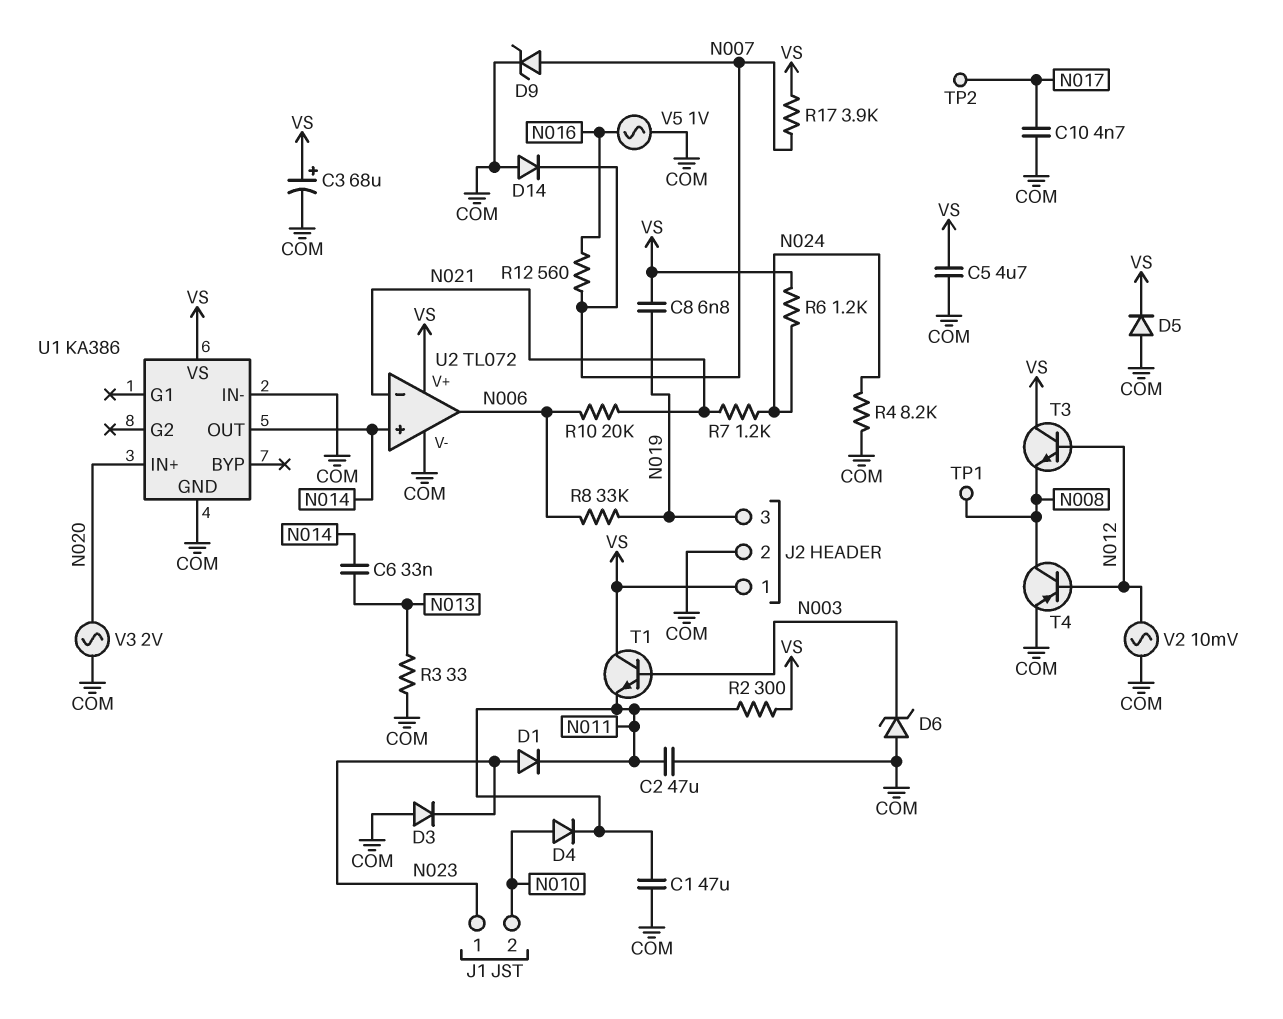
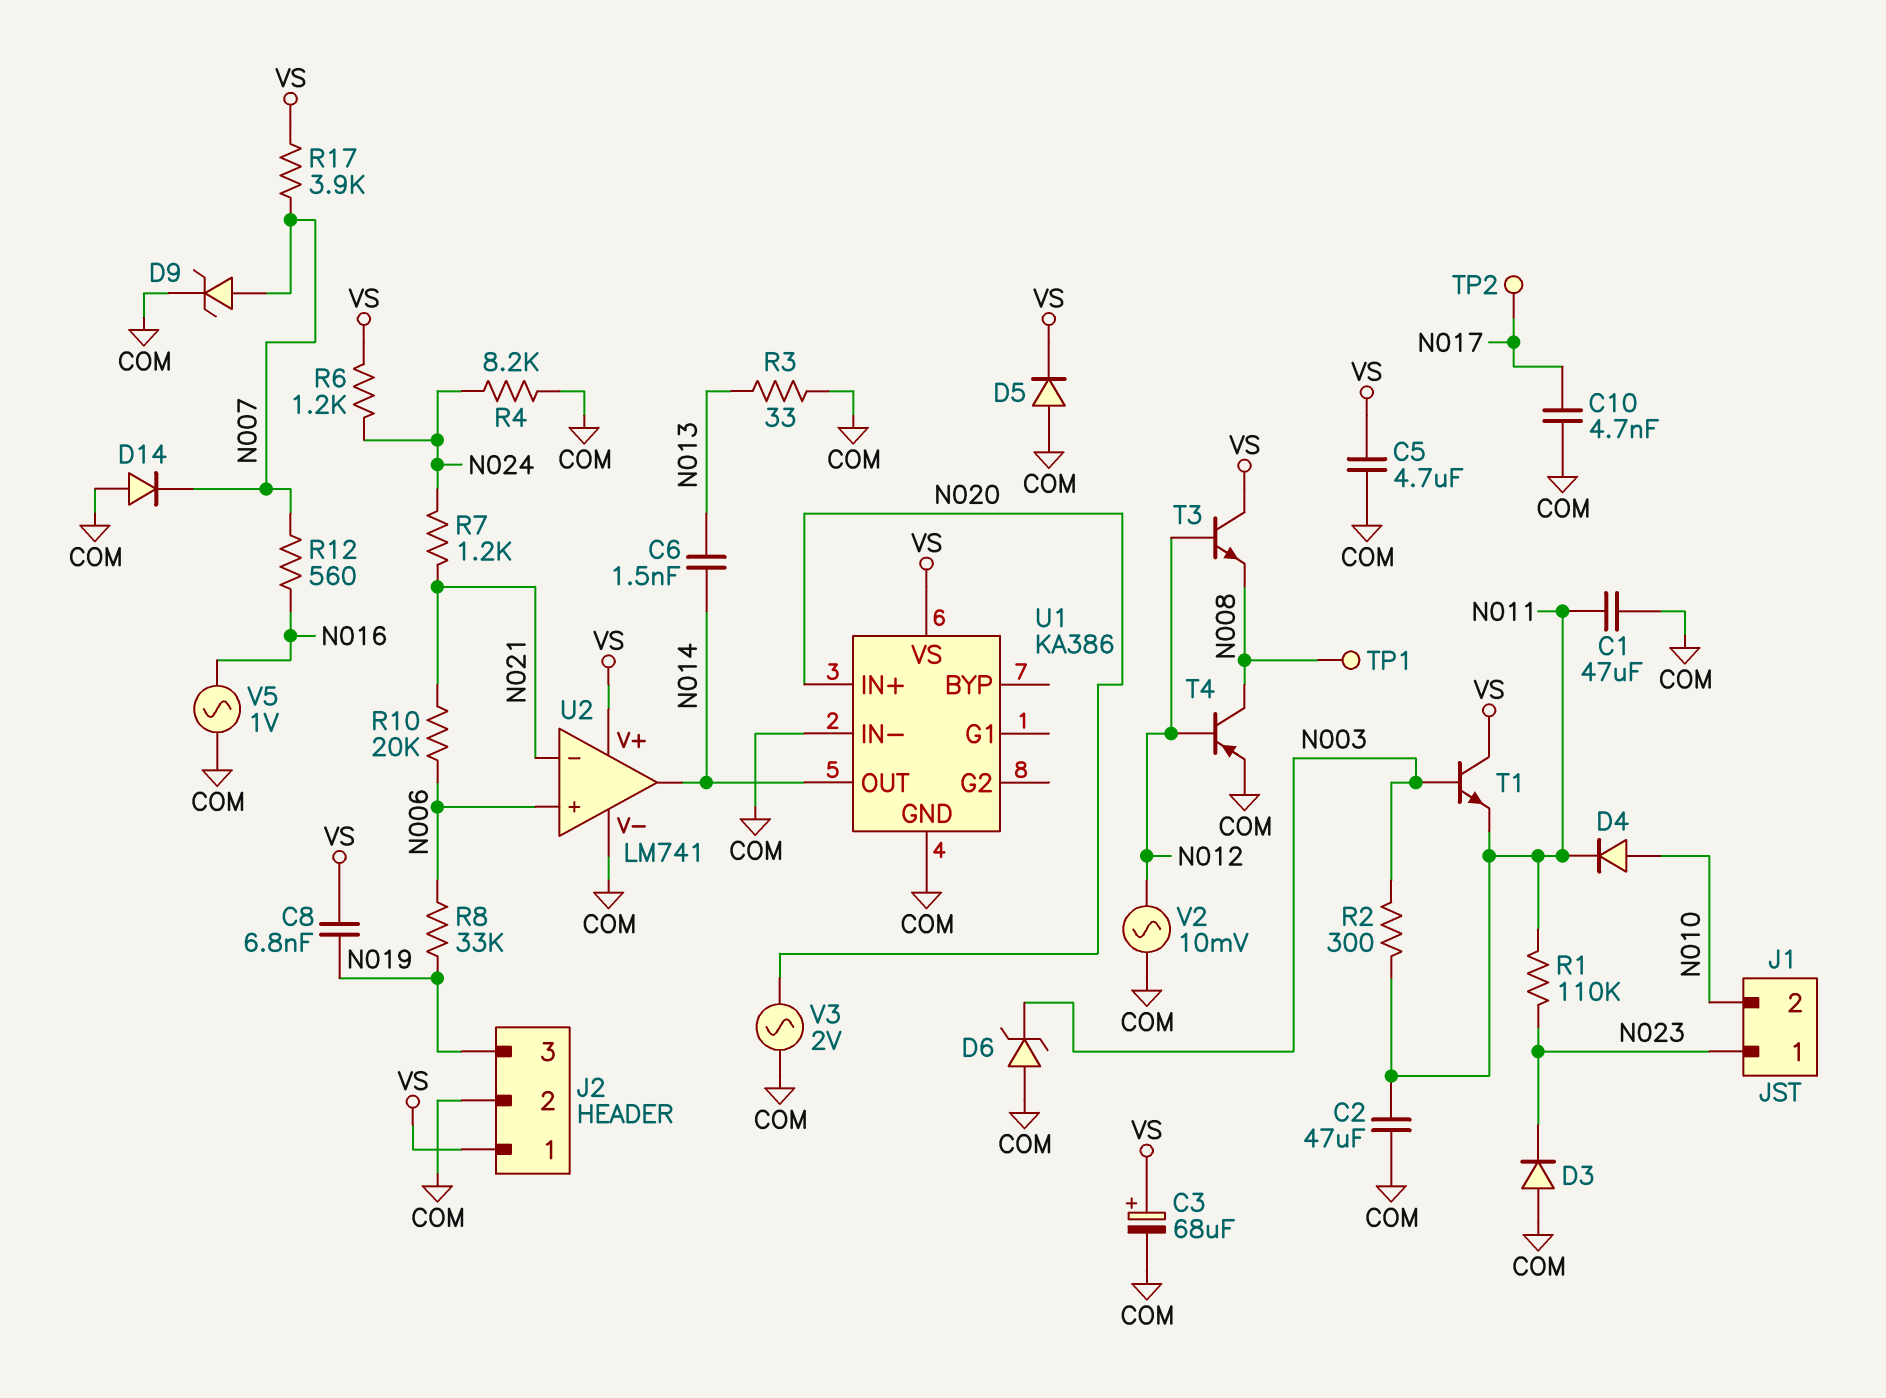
C6: 33nF (N013, N014) -> 1.5nF (N013, N014)
D1: diode (A N023, K N011) -> none
R1: none -> 110k (N011, N023)
R2: 300 (N011, VS) -> 300 (N003, N011)
U2: TL072 -> LM741
U2 pin in+: N014 -> N006
U2 pin out: N006 -> N014

